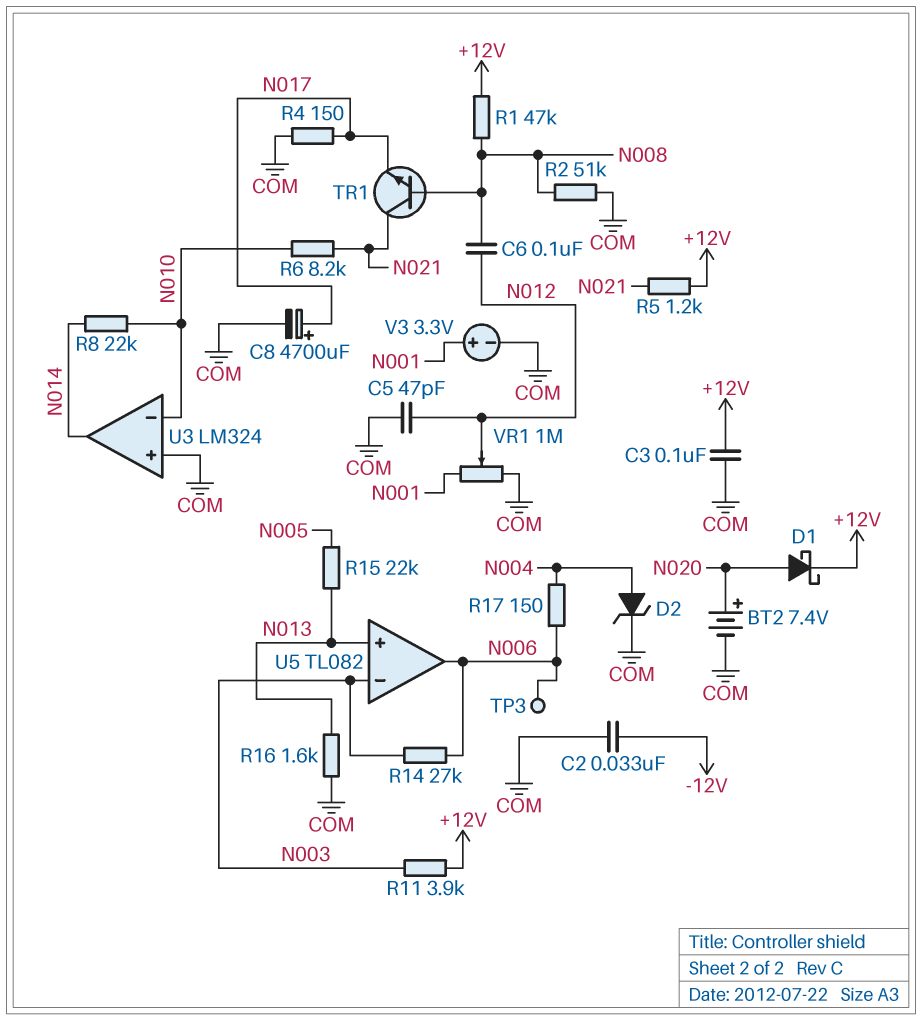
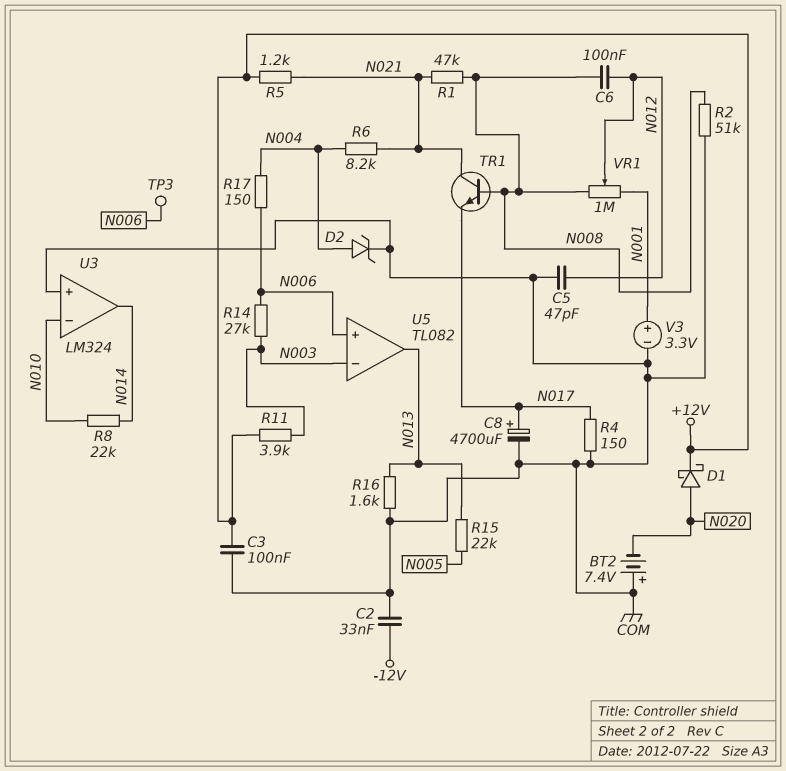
BT2: 7.4V (plus N020, minus COM) -> 7.4V (plus COM, minus N020)
R1: 47k (+12V, N008) -> 47k (N008, N021)
R6: 8.2k (N010, N021) -> 8.2k (N004, N021)
U5 pin in+: N013 -> N006
U5 pin out: N006 -> N013
VR1: 1M (COM, N001, wiper N012) -> 1M (N001, N008, wiper N012)

